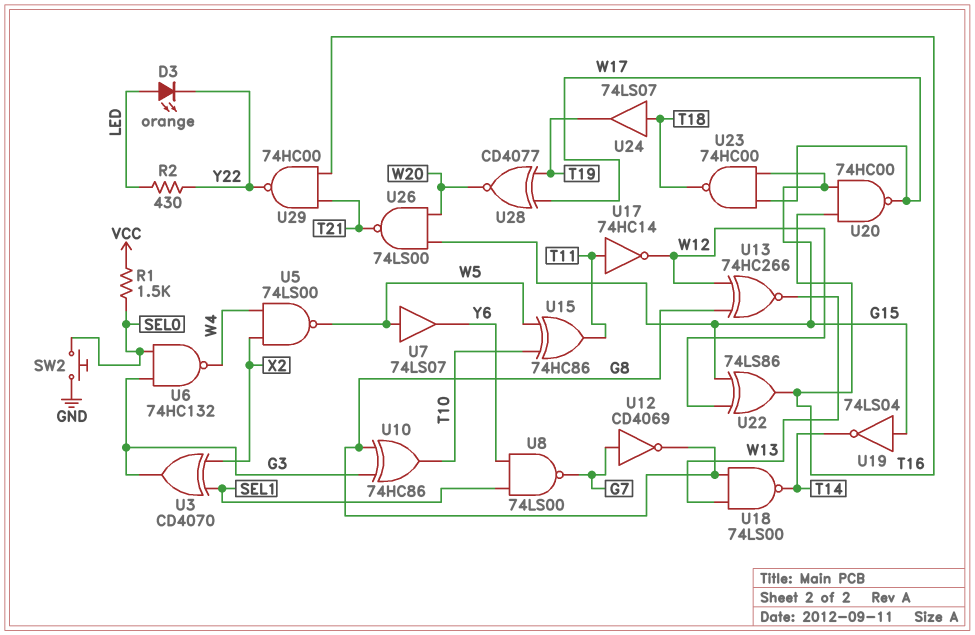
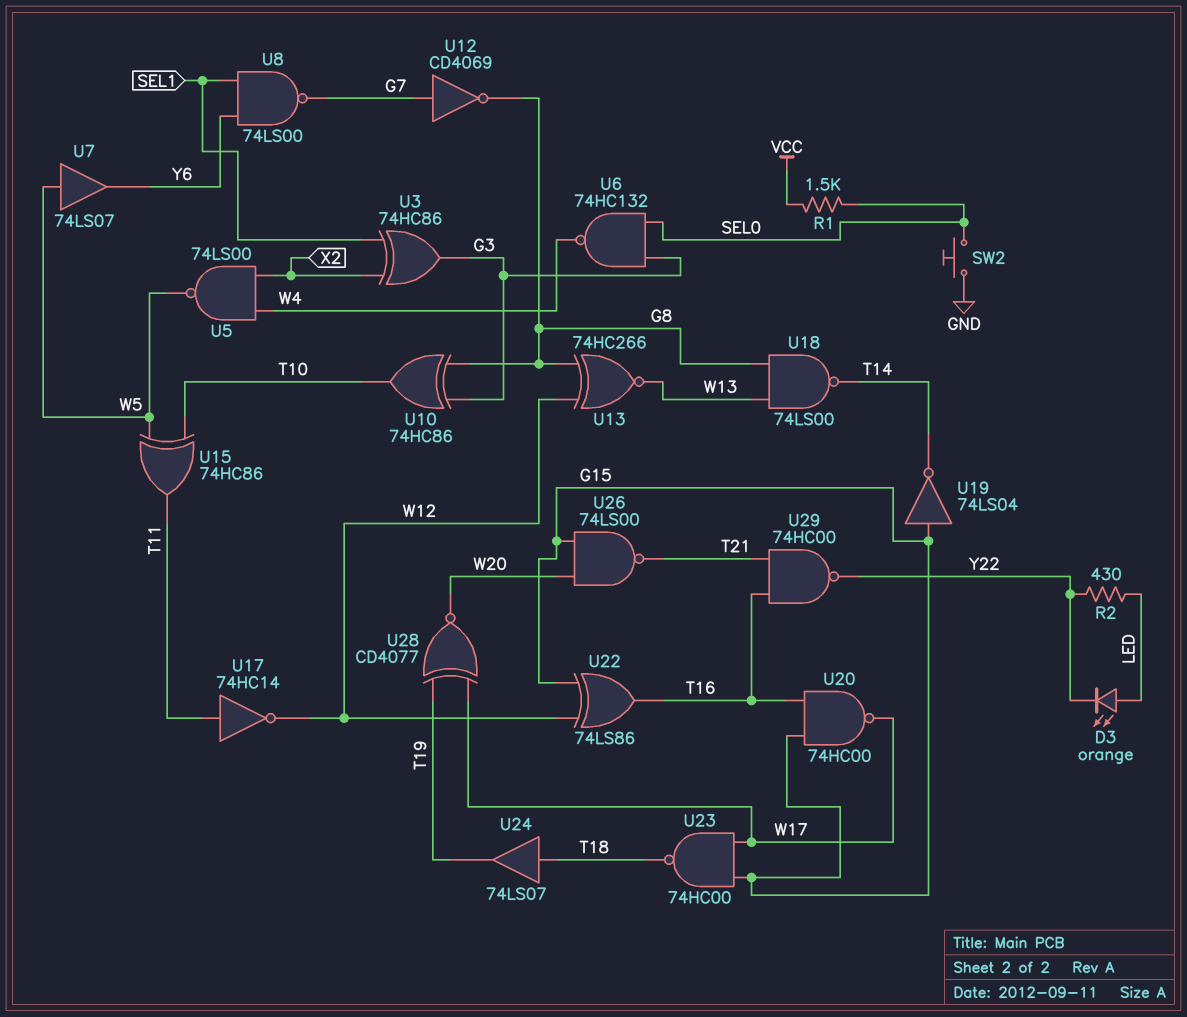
U3: XOR CD4070 (in SEL1, in X2, out G3) -> XOR 74HC86 (in SEL1, in X2, out G3)

